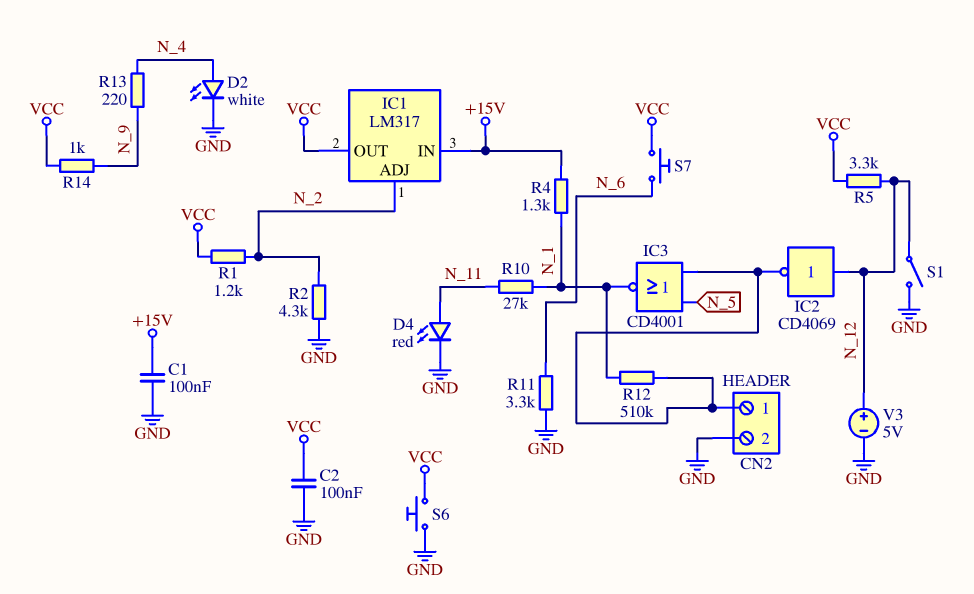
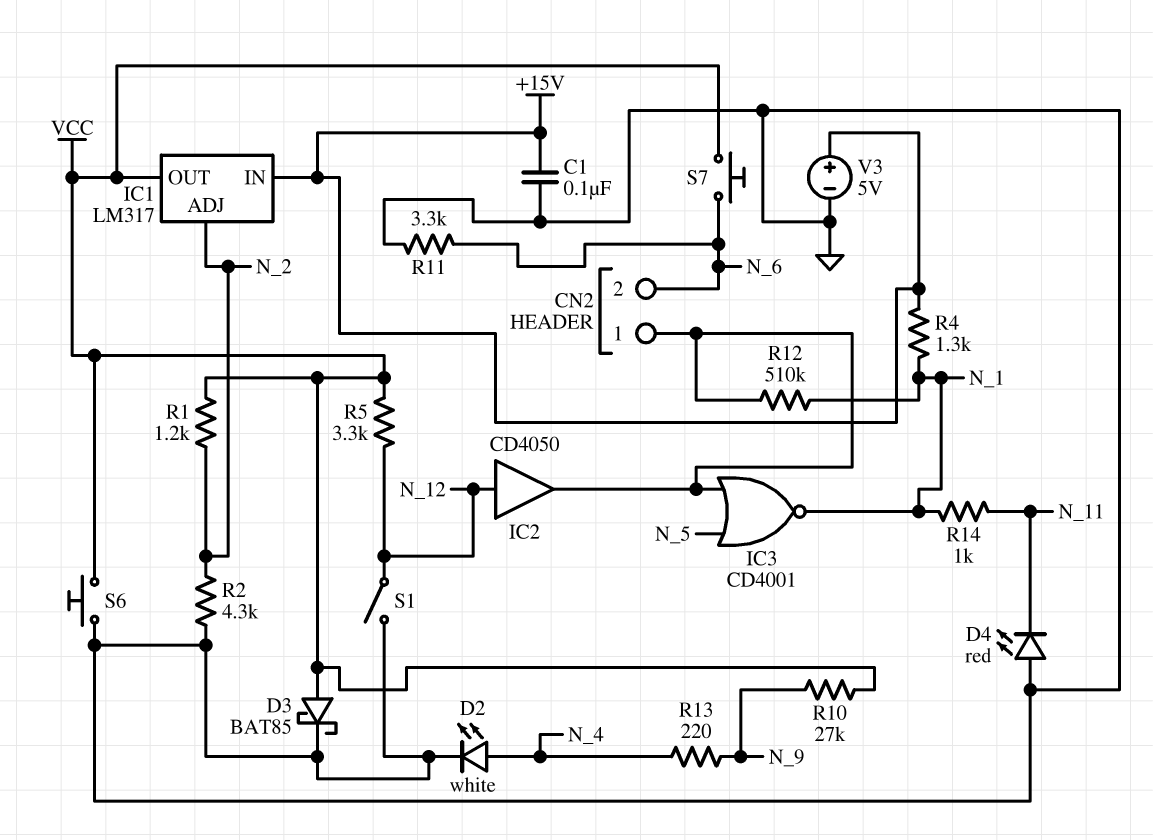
C2: 100nF (GND, VCC) -> none
CN2 pin 2: GND -> N_6
D3: none -> schottky BAT85 (A VCC, K GND)
D4: LED red (A N_11, K GND) -> LED red (A GND, K N_11)
IC2: NOT CD4069 (in N_12, out CN2/1) -> buffer CD4050 (in N_12, out CN2/1)
R10: 27k (N_1, N_11) -> 27k (N_9, VCC)
R14: 1k (N_9, VCC) -> 1k (N_1, N_11)
V3: 5V (plus N_12, minus GND) -> 5V (plus +15V, minus GND)

